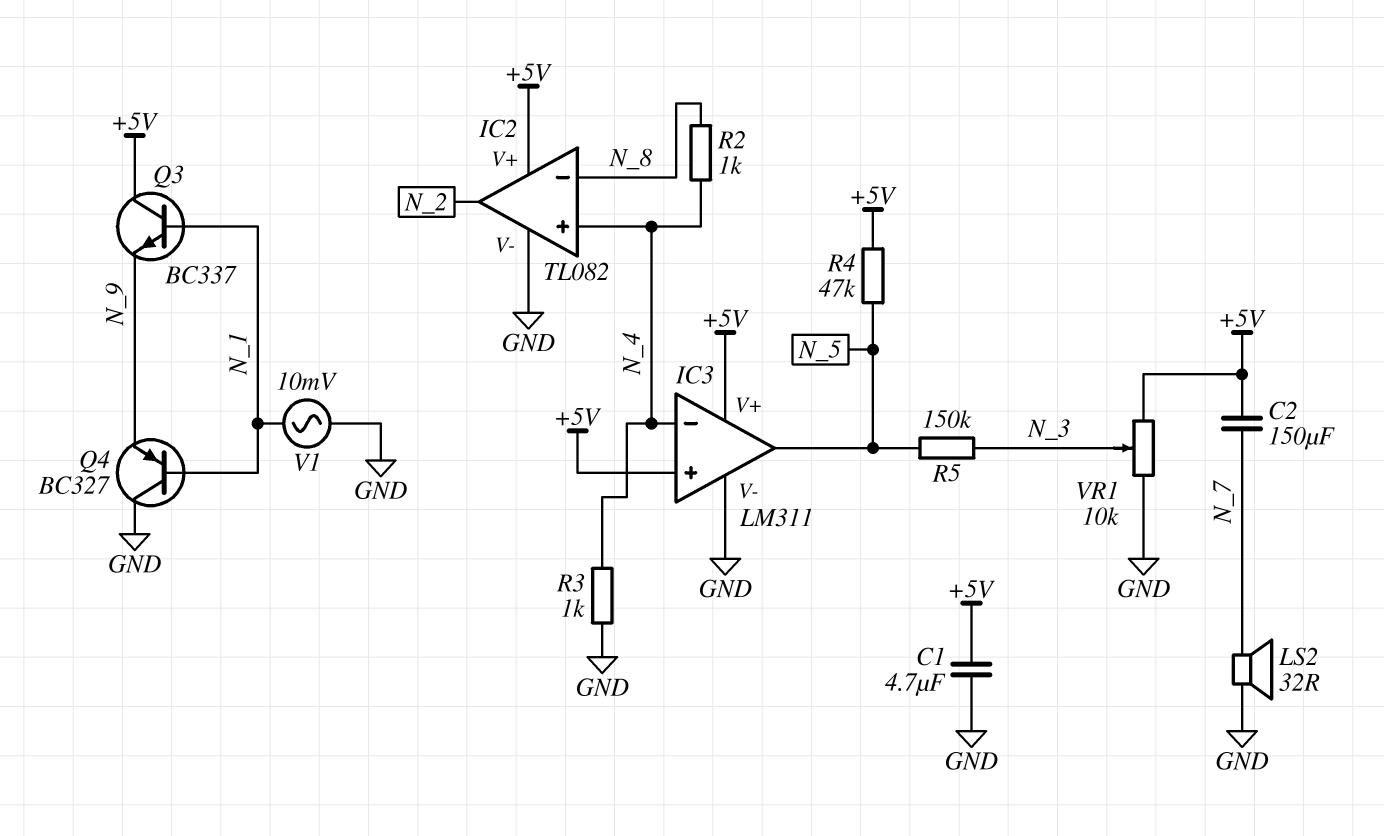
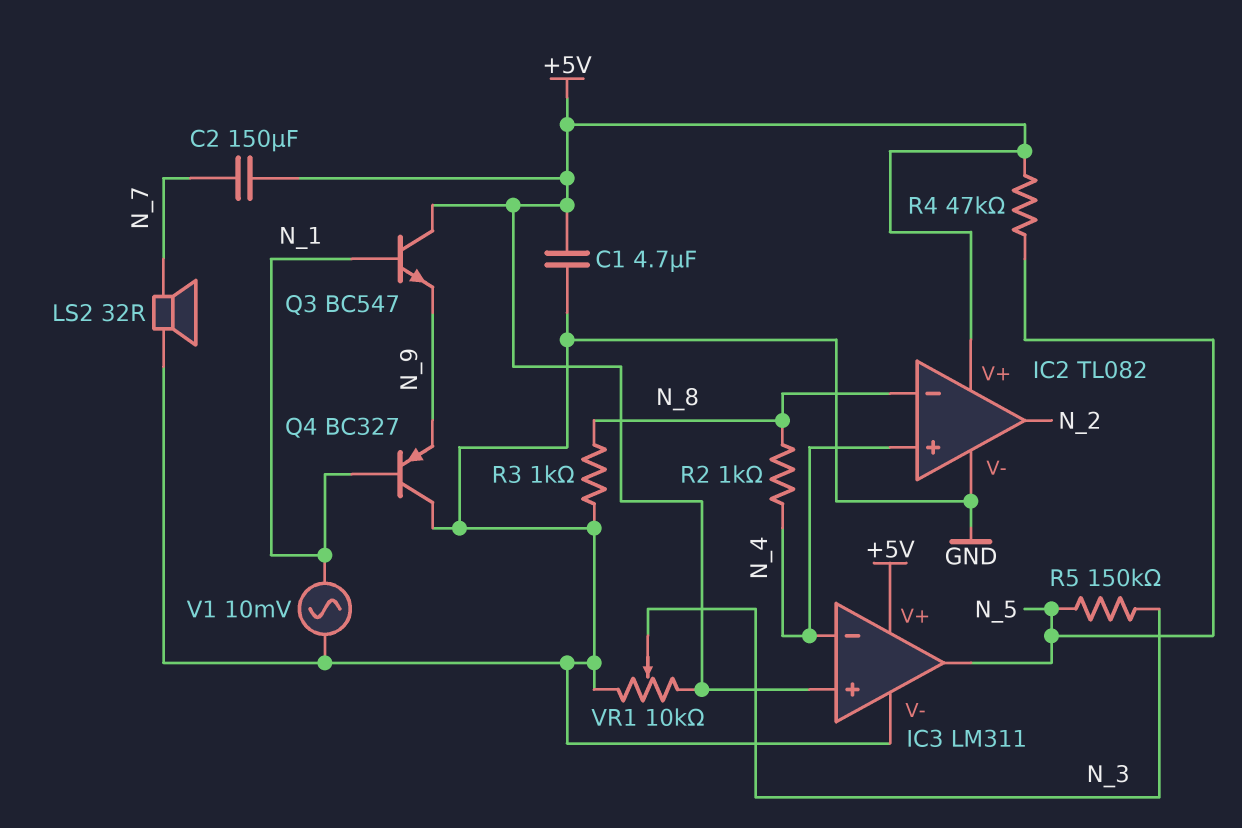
Q3: NPN BC337 (B N_1, C +5V, E N_9) -> NPN BC547 (B N_1, C +5V, E N_9)
R3: 1k (GND, N_4) -> 1k (GND, N_8)

